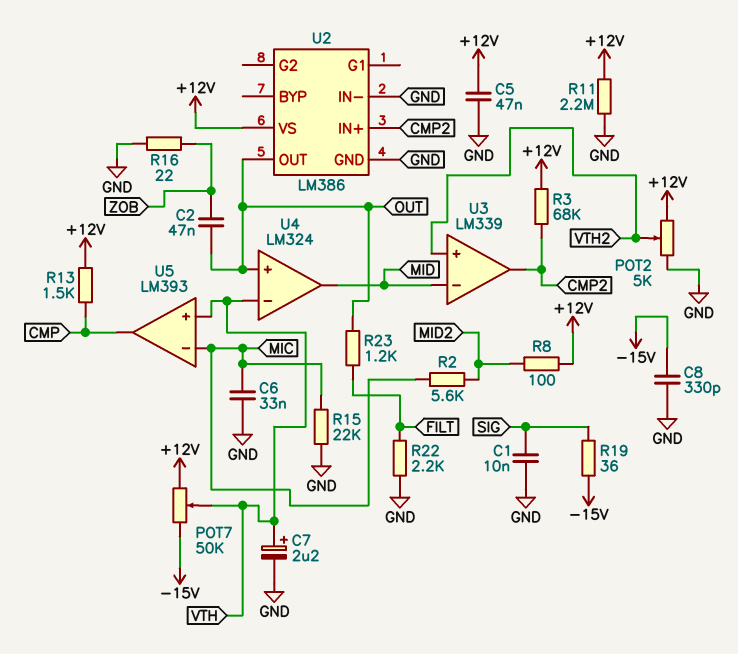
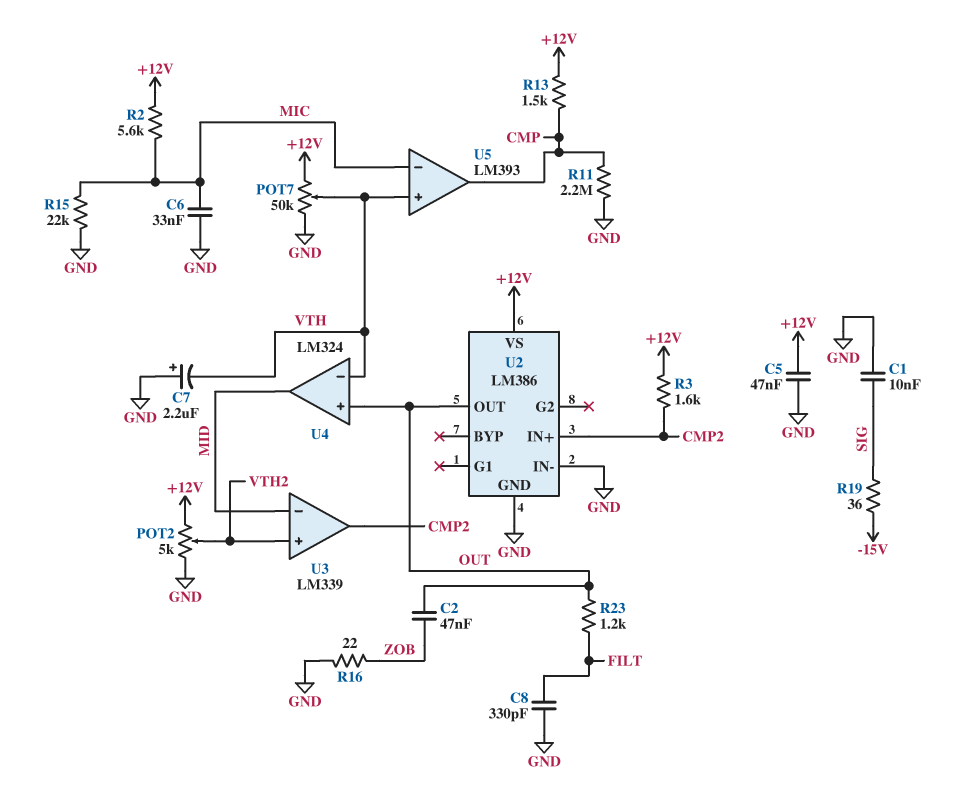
C7: 2.2uF (plus VTH, minus GND) -> 2.2uF (plus GND, minus VTH)
C8: 330pF (-15V, GND) -> 330pF (FILT, GND)
POT7: 50k (+12V, -15V, wiper VTH) -> 50k (+12V, GND, wiper VTH)
R2: 5.6k (MIC, MID2) -> 5.6k (+12V, MIC)
R3: 68k (+12V, CMP2) -> 1.6k (+12V, CMP2)
R8: 100 (+12V, MID2) -> none
R11: 2.2M (+12V, GND) -> 2.2M (CMP, GND)
R22: 2.2k (FILT, GND) -> none

